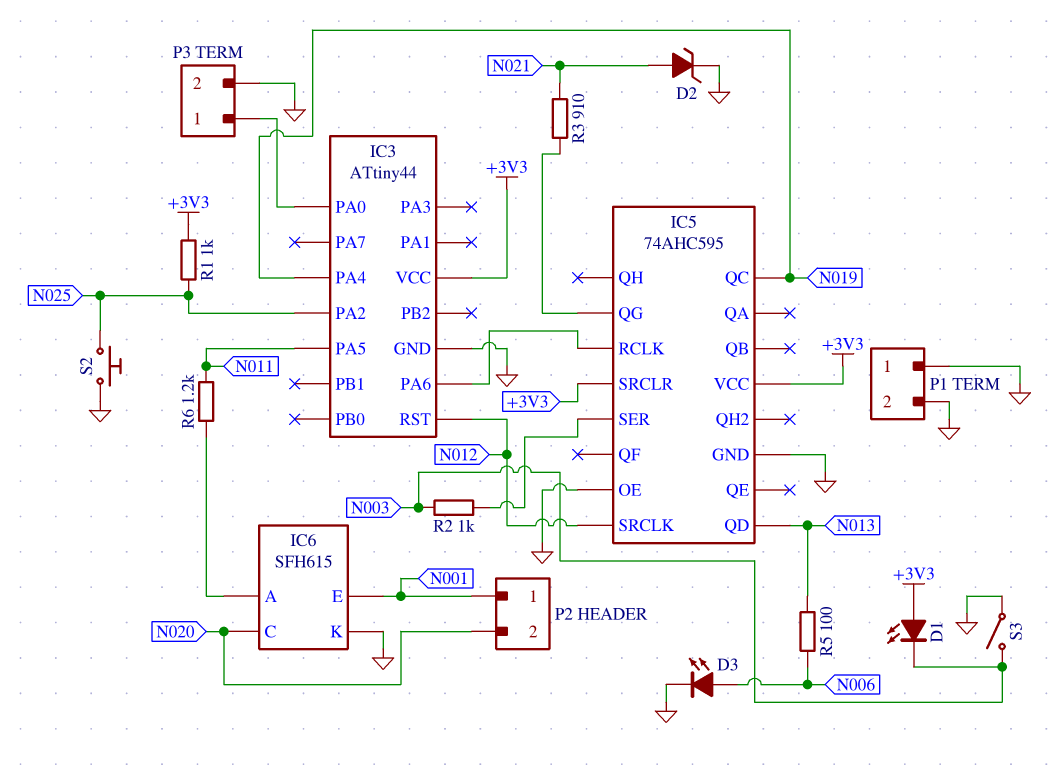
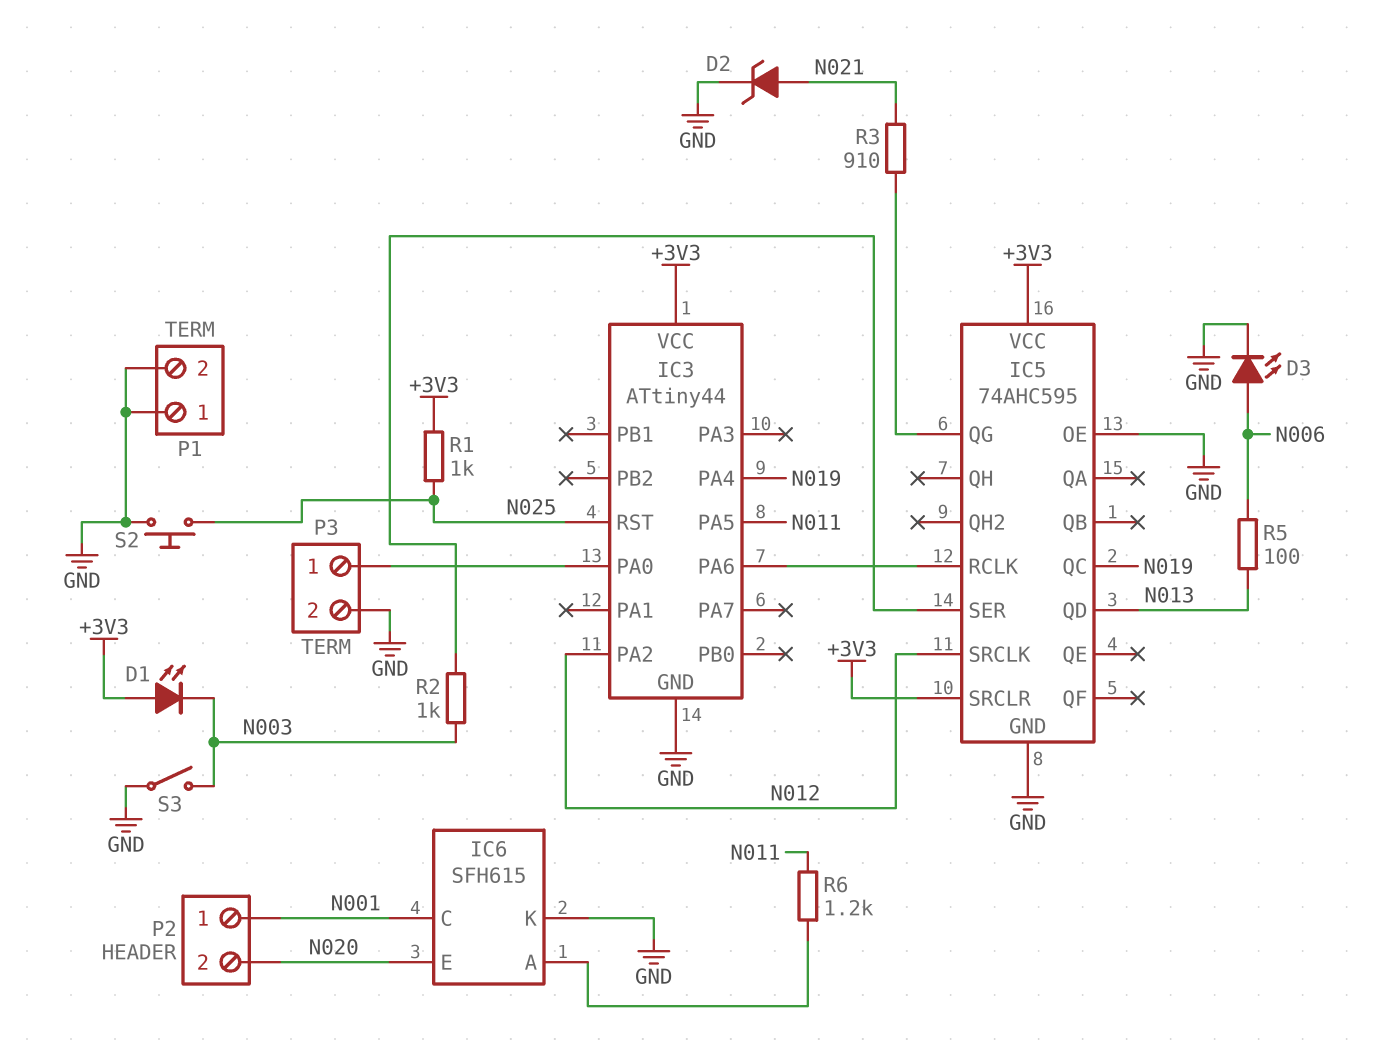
IC3 pin PA2: N025 -> N012
IC3 pin RST: N012 -> N025
IC6 pin C: N020 -> N001
IC6 pin E: N001 -> N020

